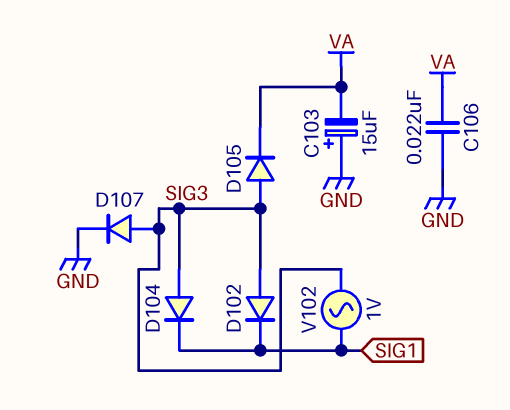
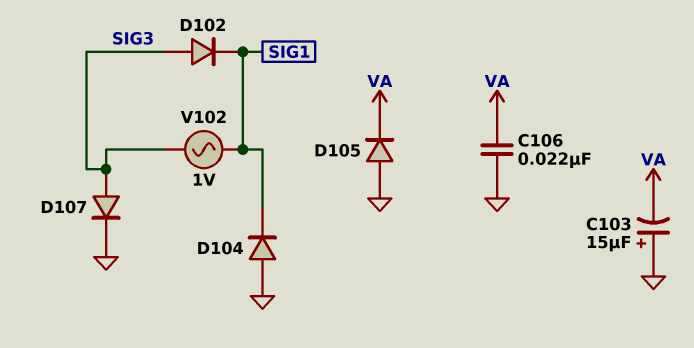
D104: diode (A SIG3, K SIG1) -> diode (A GND, K SIG1)
D105: diode (A SIG3, K VA) -> diode (A GND, K VA)

